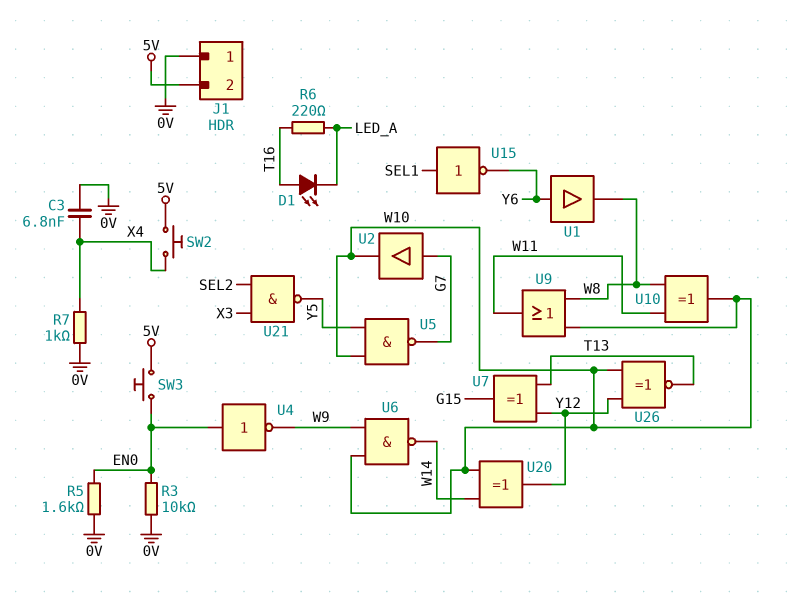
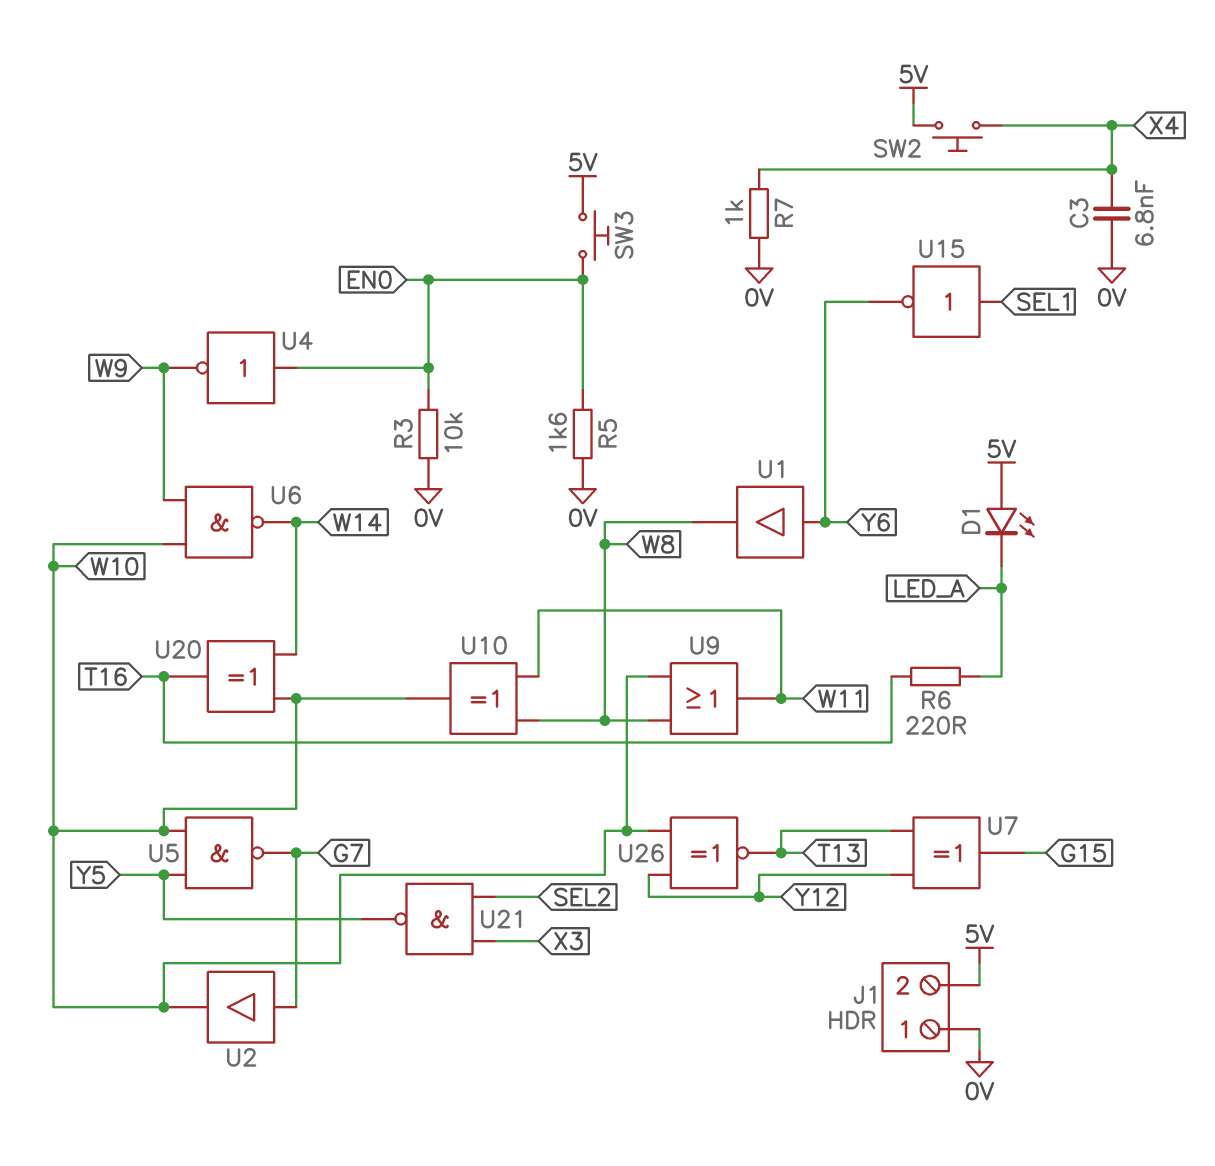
D1: LED (A T16, K LED_A) -> LED (A 5V, K LED_A)
U20: XOR (in W10, in W14, out Y12) -> XOR (in W10, in W14, out T16)

